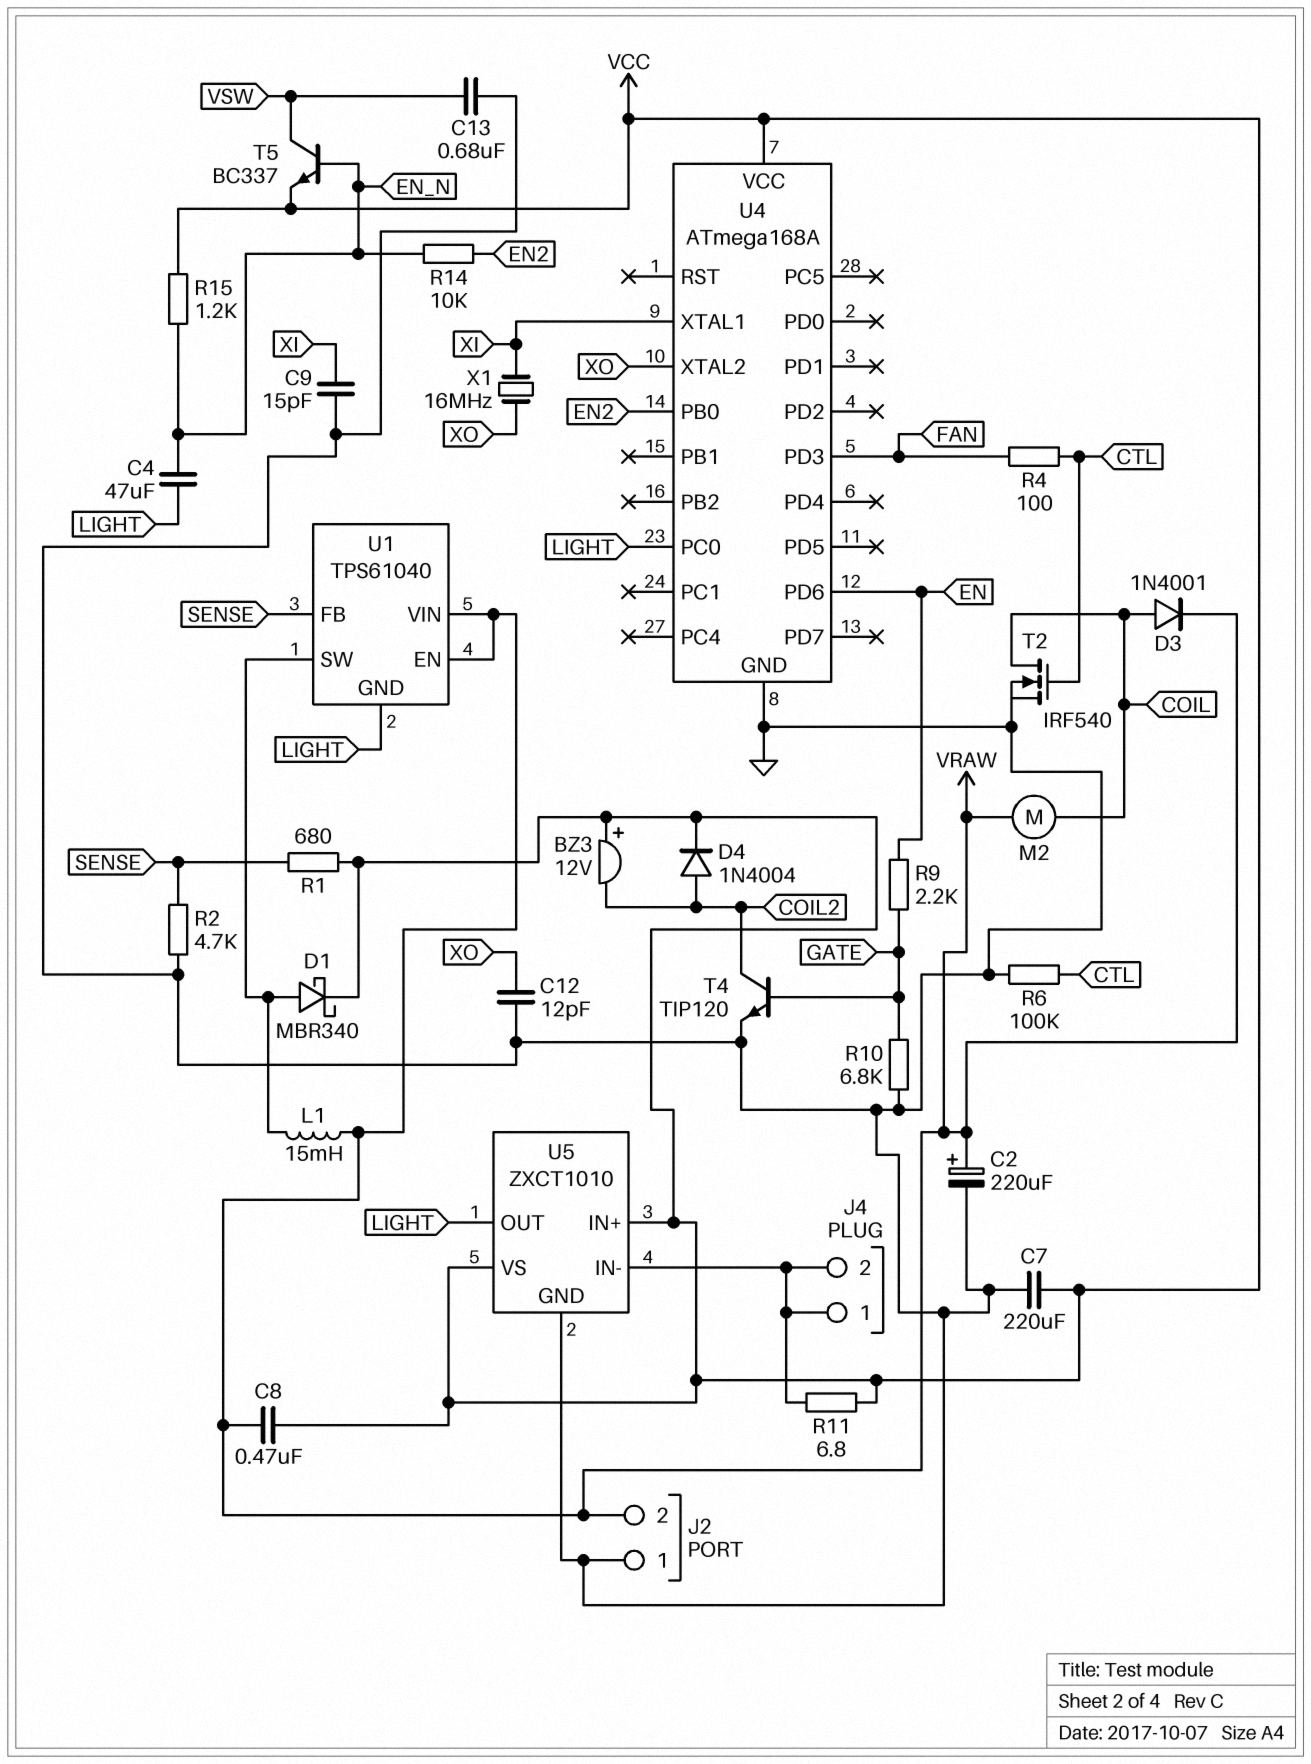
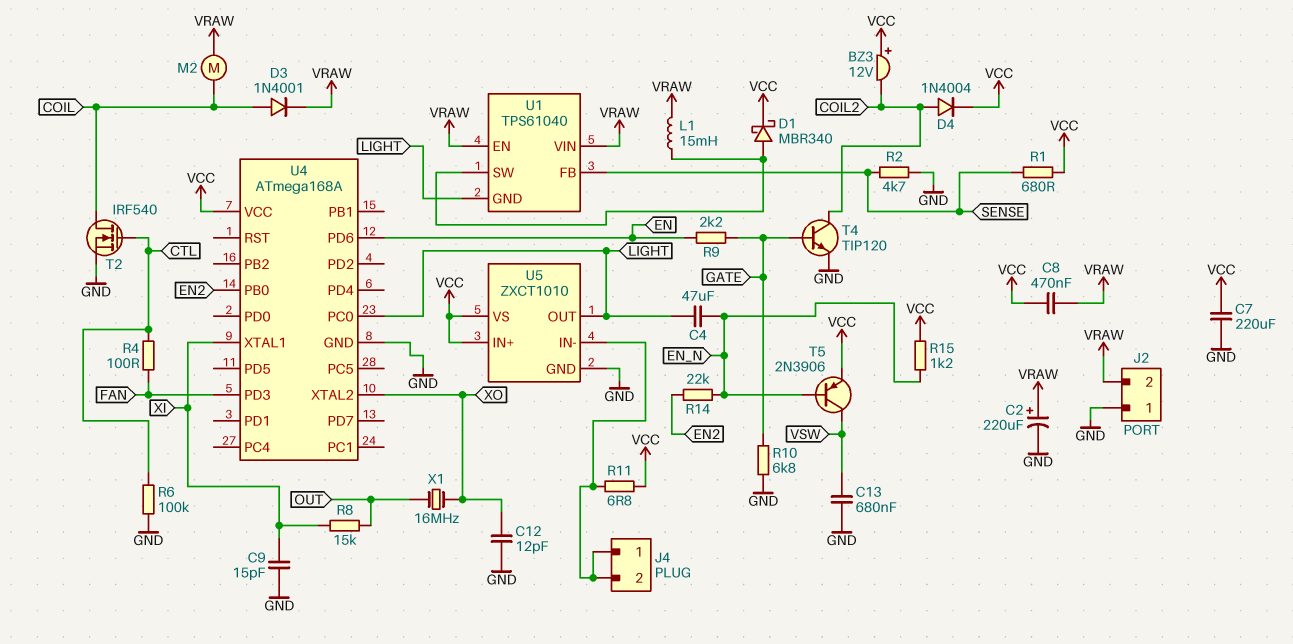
R8: none -> 15k (OUT, XI)
R14: 10k (EN2, EN_N) -> 22k (EN2, EN_N)
T5: NPN BC337 (B EN_N, C VSW, E VCC) -> PNP 2N3906 (B EN_N, C VSW, E VCC)
X1: 16MHz (XI, XO) -> 16MHz (OUT, XO)

